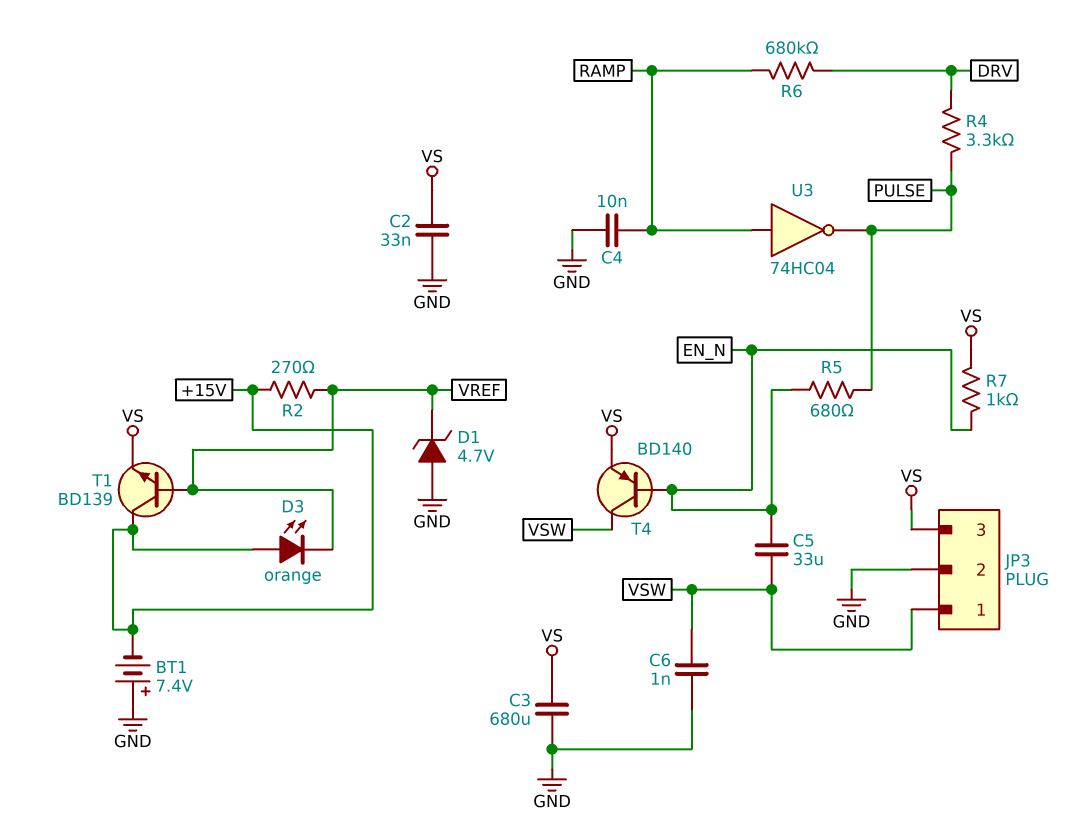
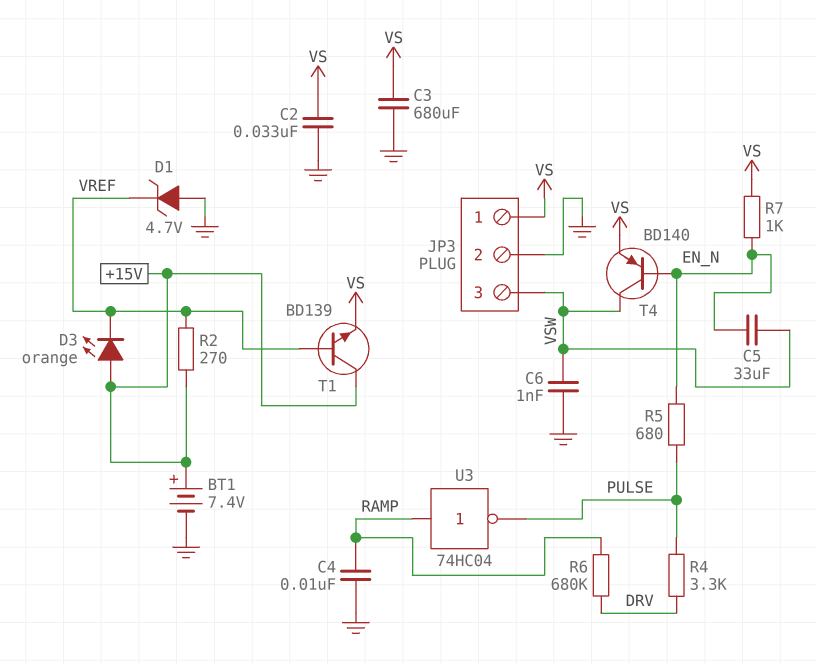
BT1: 7.4V (plus GND, minus +15V) -> 7.4V (plus +15V, minus GND)
JP3 pin 1: VSW -> VS
JP3 pin 3: VS -> VSW

